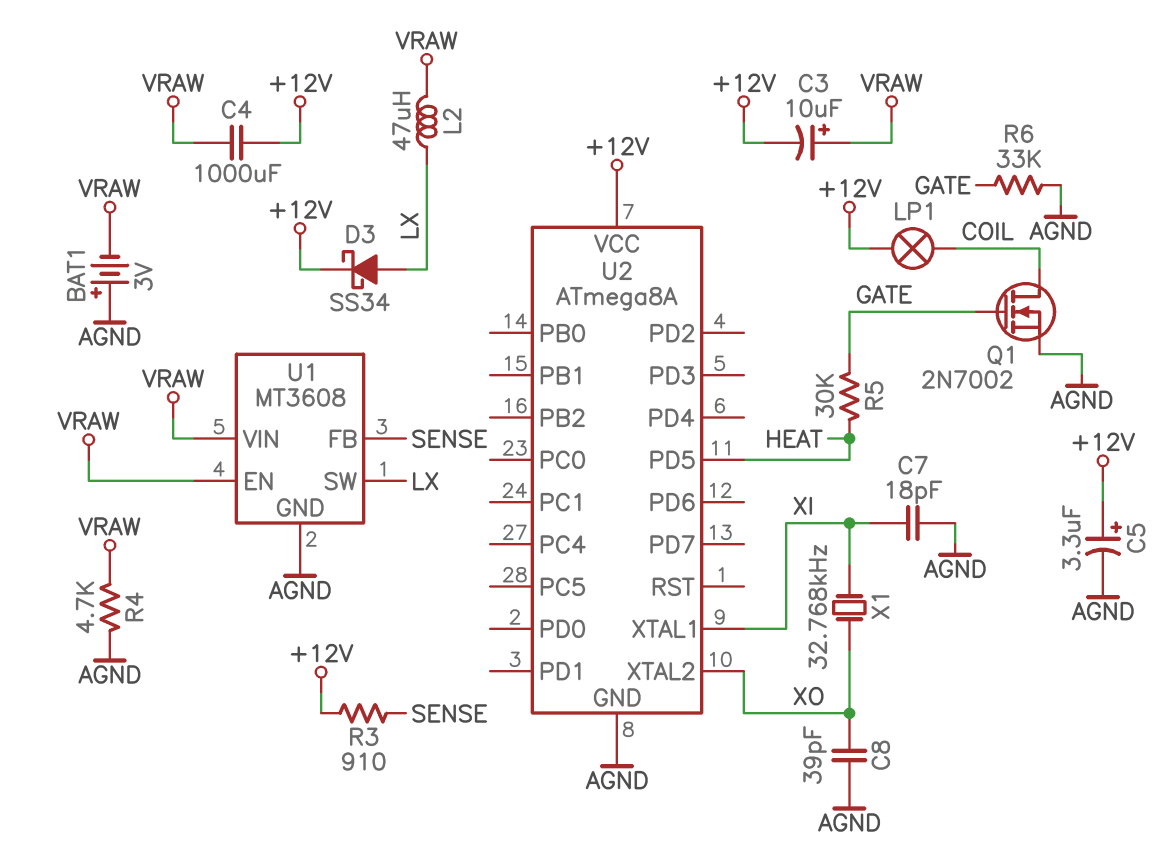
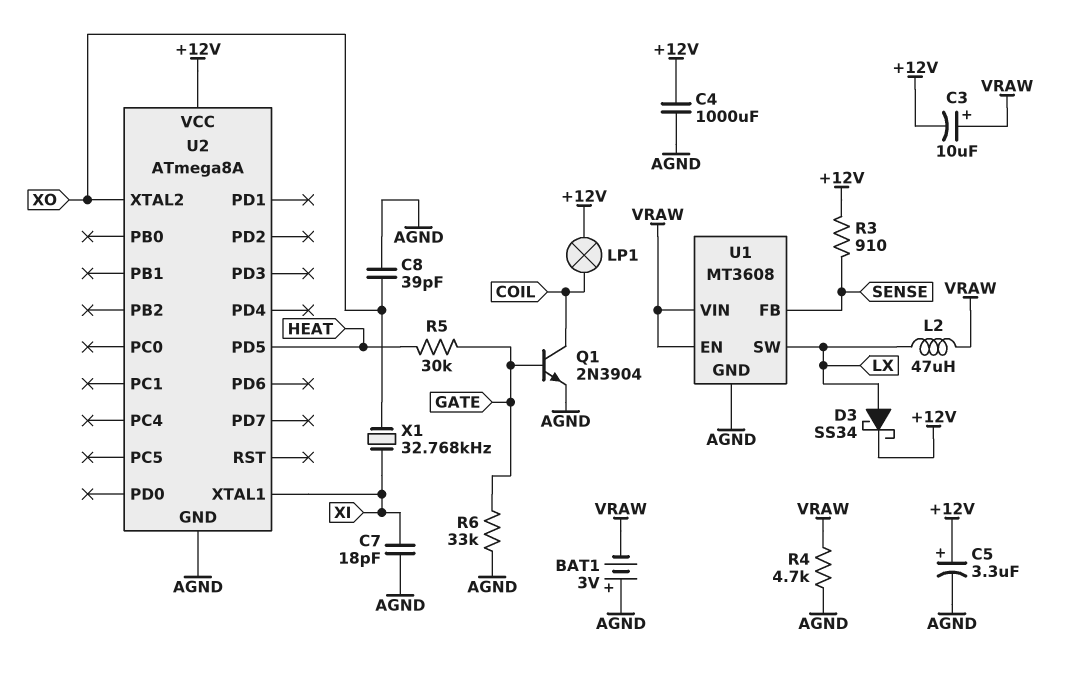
C4: 1000uF (+12V, VRAW) -> 1000uF (+12V, AGND)
Q1: NMOS 2N7002 (G GATE, D COIL, S AGND) -> NPN 2N3904 (B GATE, C COIL, E AGND)

